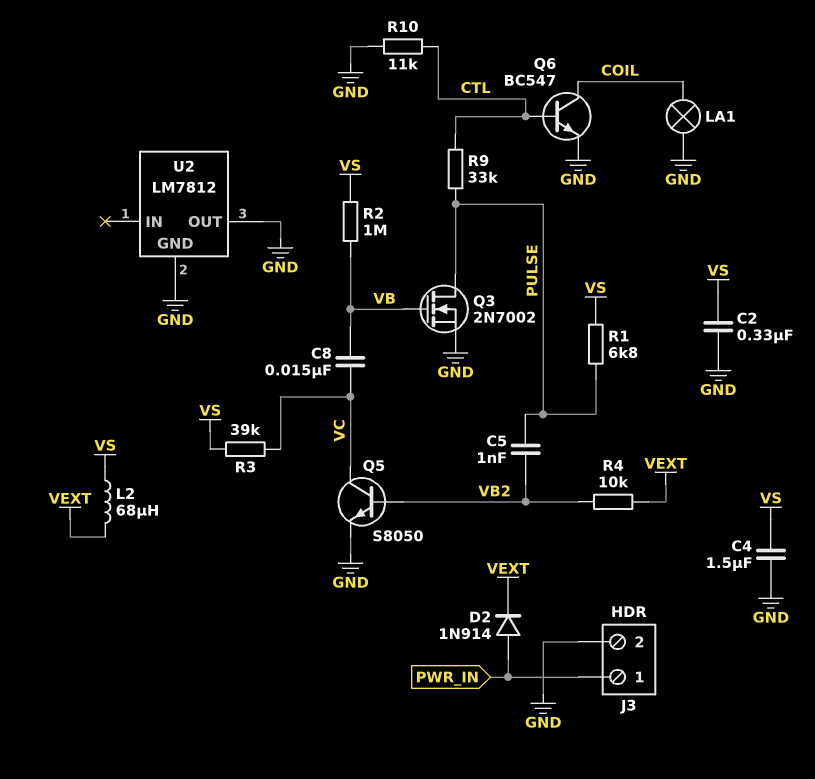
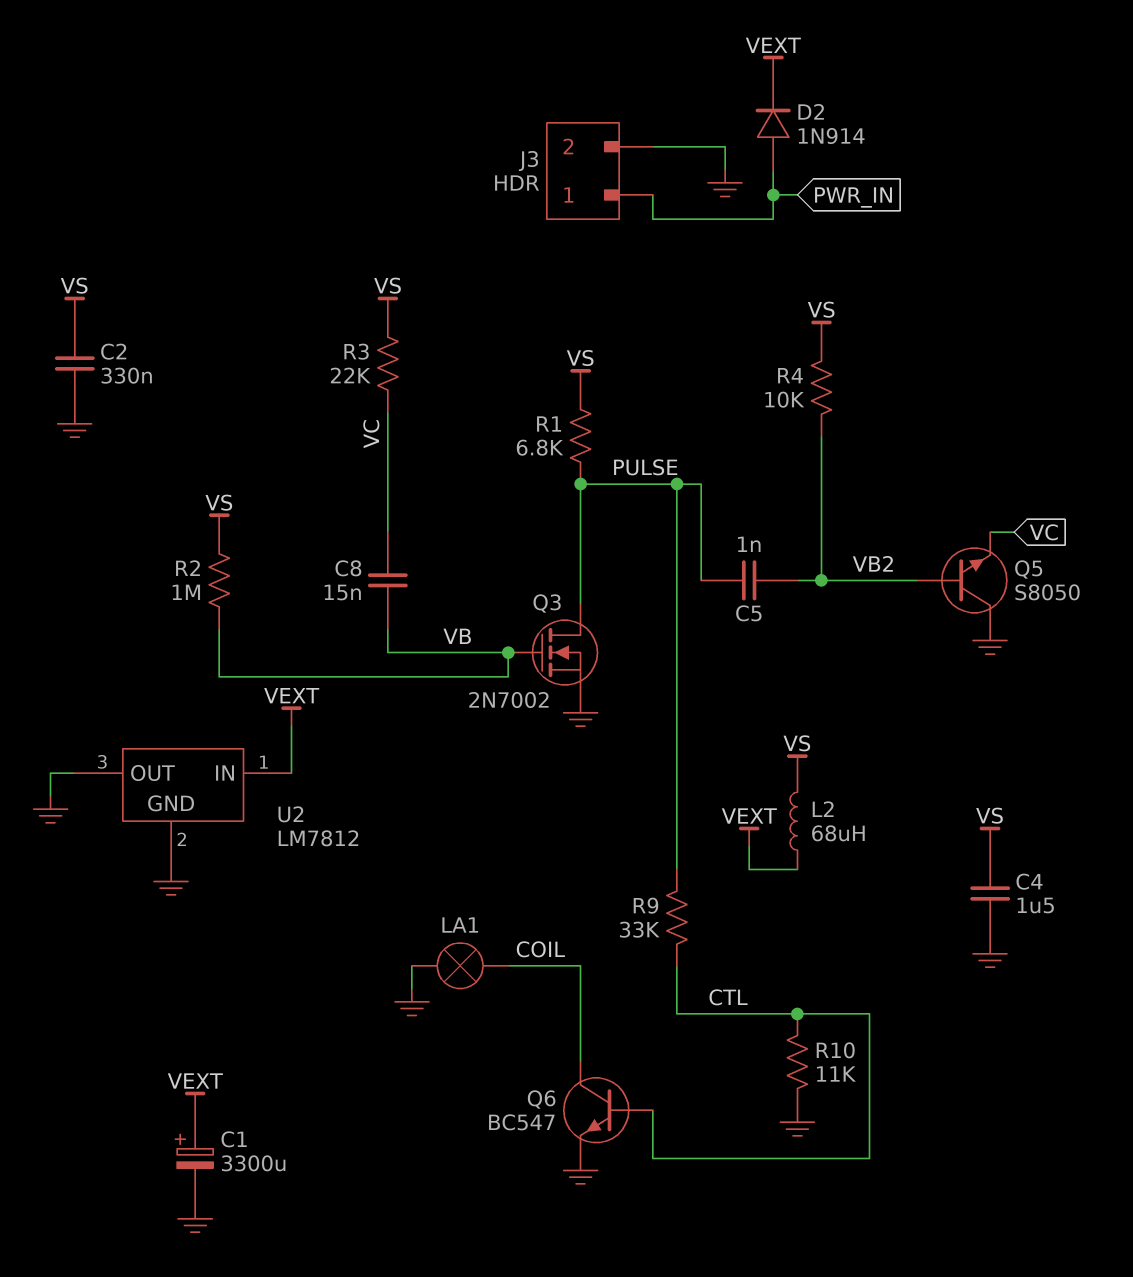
C1: none -> 3300uF (plus VEXT, minus GND)
Q5: NPN S8050 (B VB2, C VC, E GND) -> NPN S8050 (B VB2, C GND, E VC)
R3: 39k (VC, VS) -> 22k (VC, VS)
R4: 10k (VB2, VEXT) -> 10k (VB2, VS)
U2 pin IN: none -> VEXT

